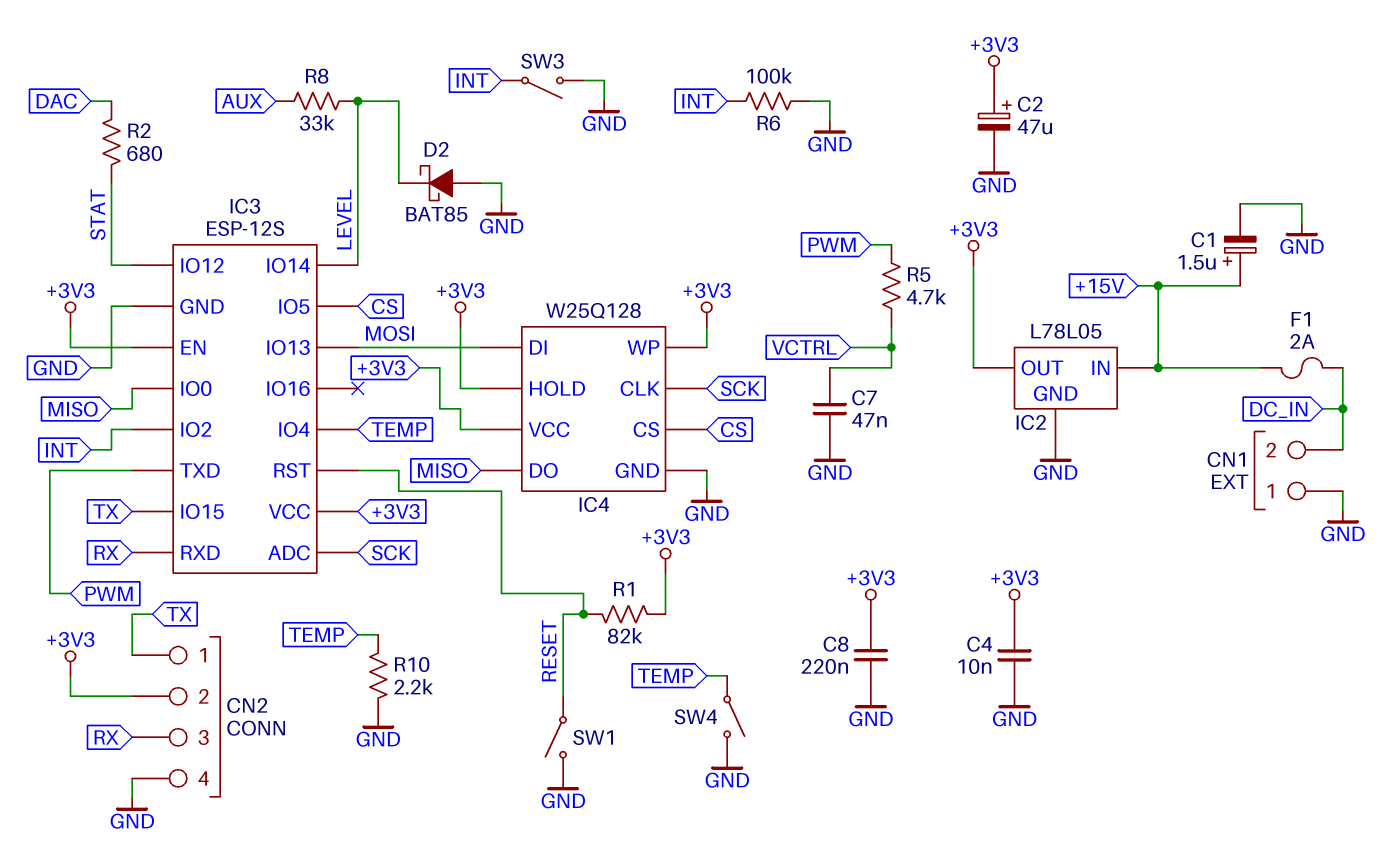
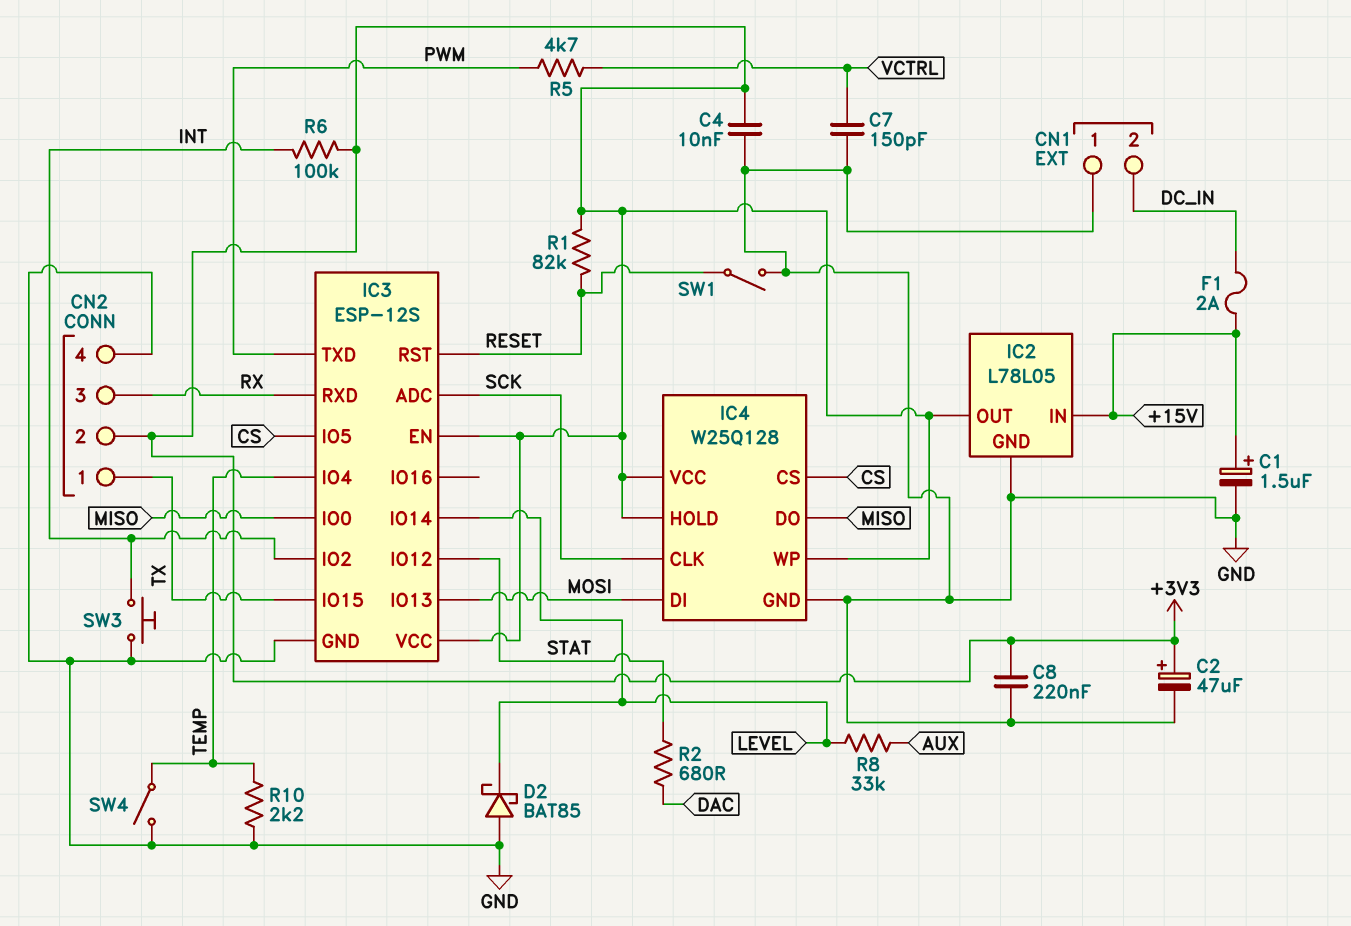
C7: 47nF (GND, VCTRL) -> 150pF (GND, VCTRL)
R6: 100k (GND, INT) -> 100k (+3V3, INT)
SW3: switch (GND, INT) -> button (GND, INT)

